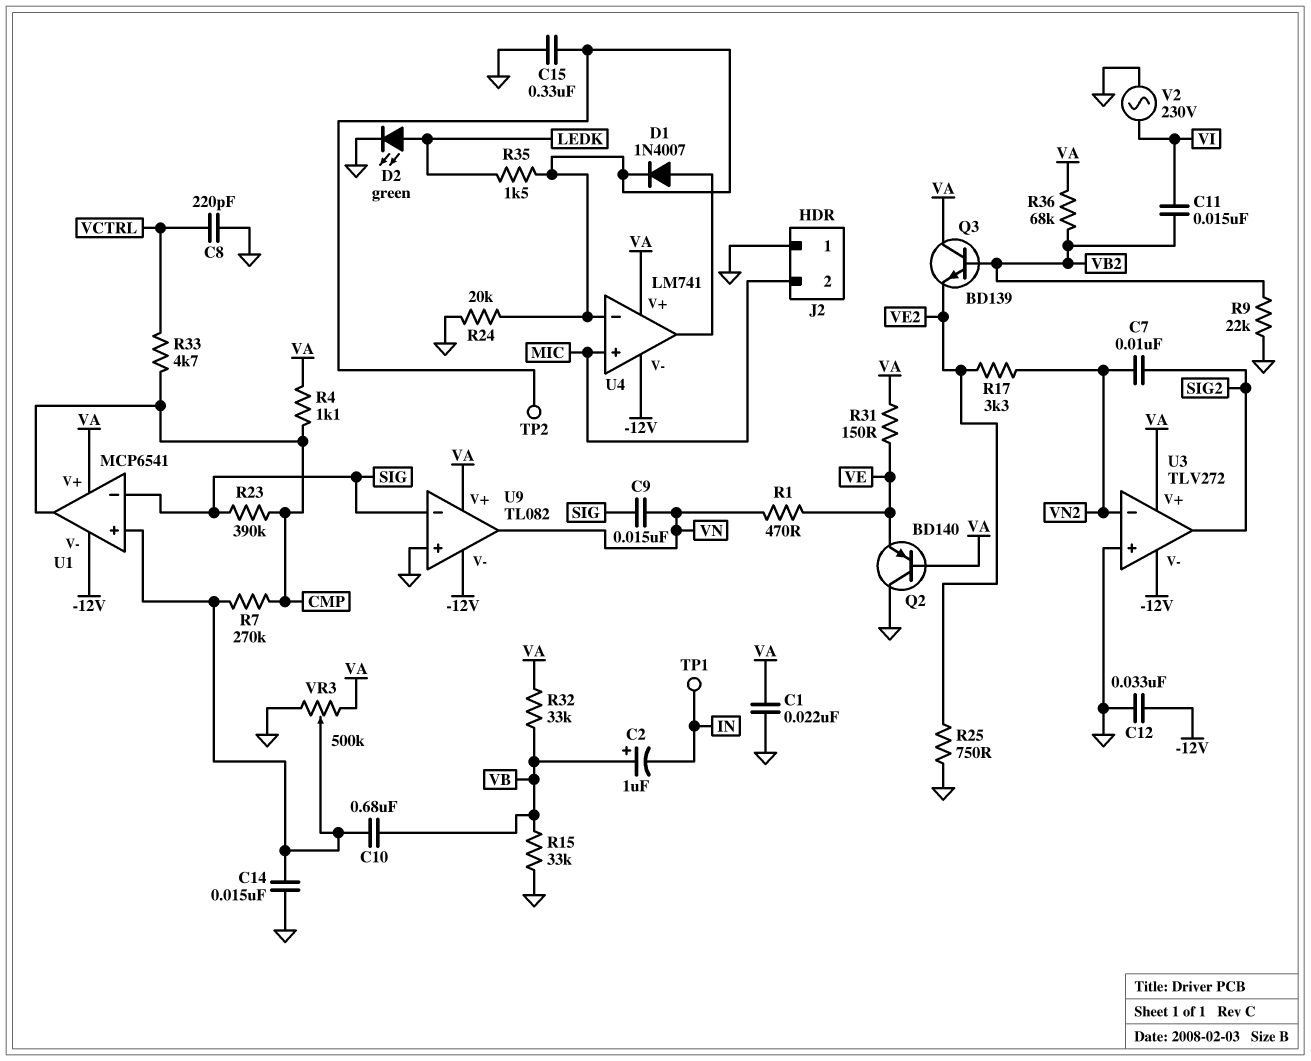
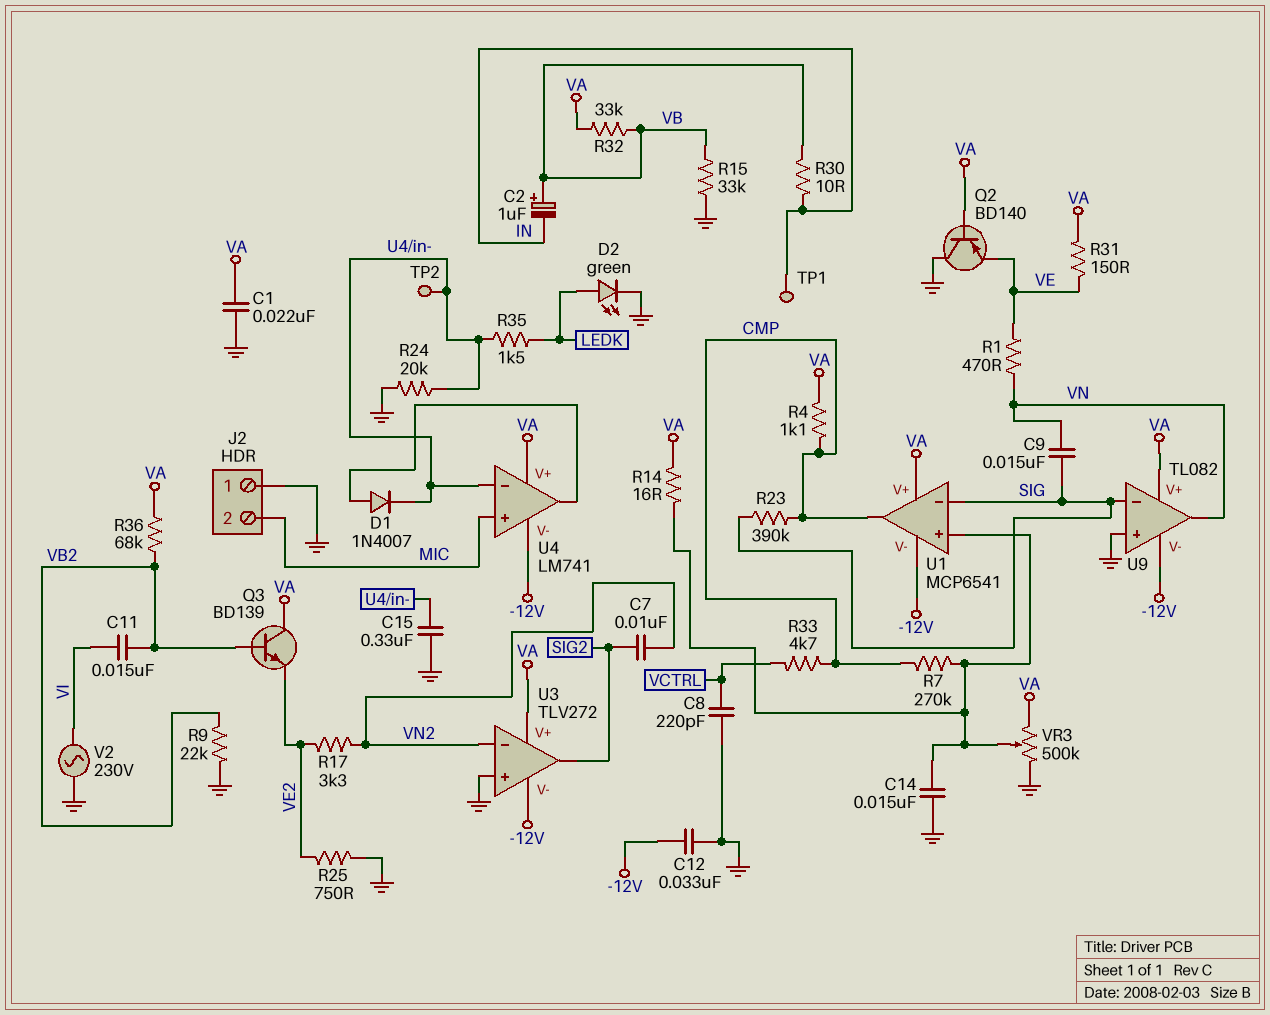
C10: 680nF (U1/in+, VB) -> none
R14: none -> 16 (U1/in+, VA)
R30: none -> 10 (IN, VB)

